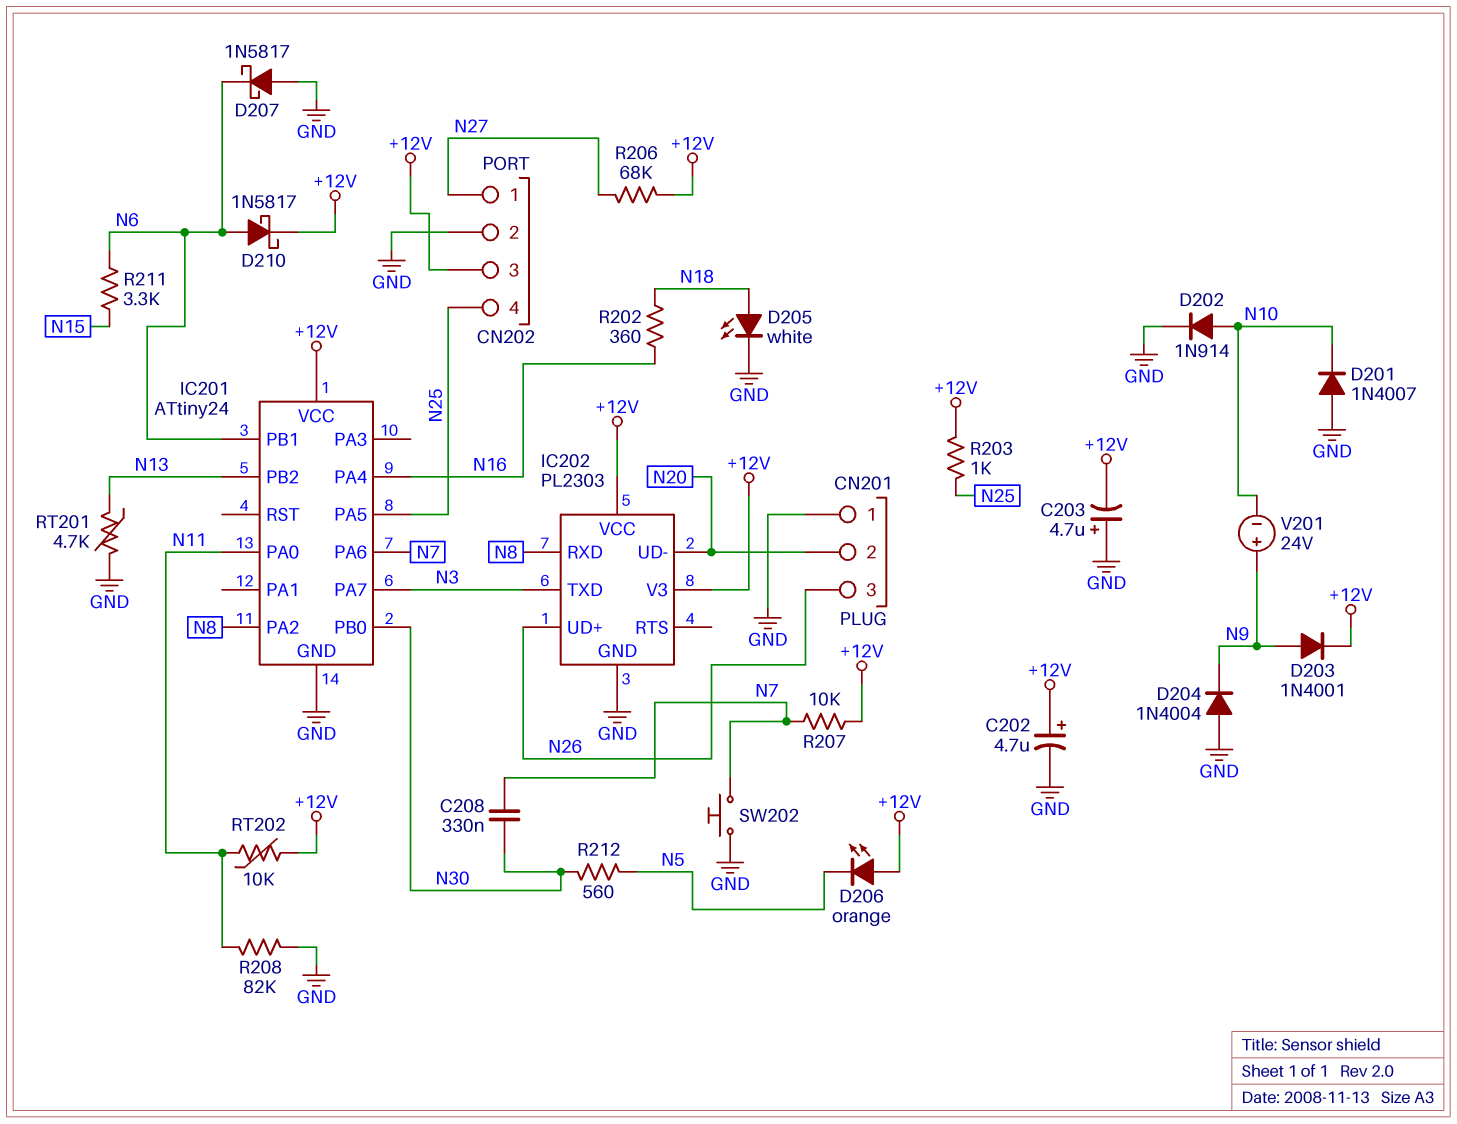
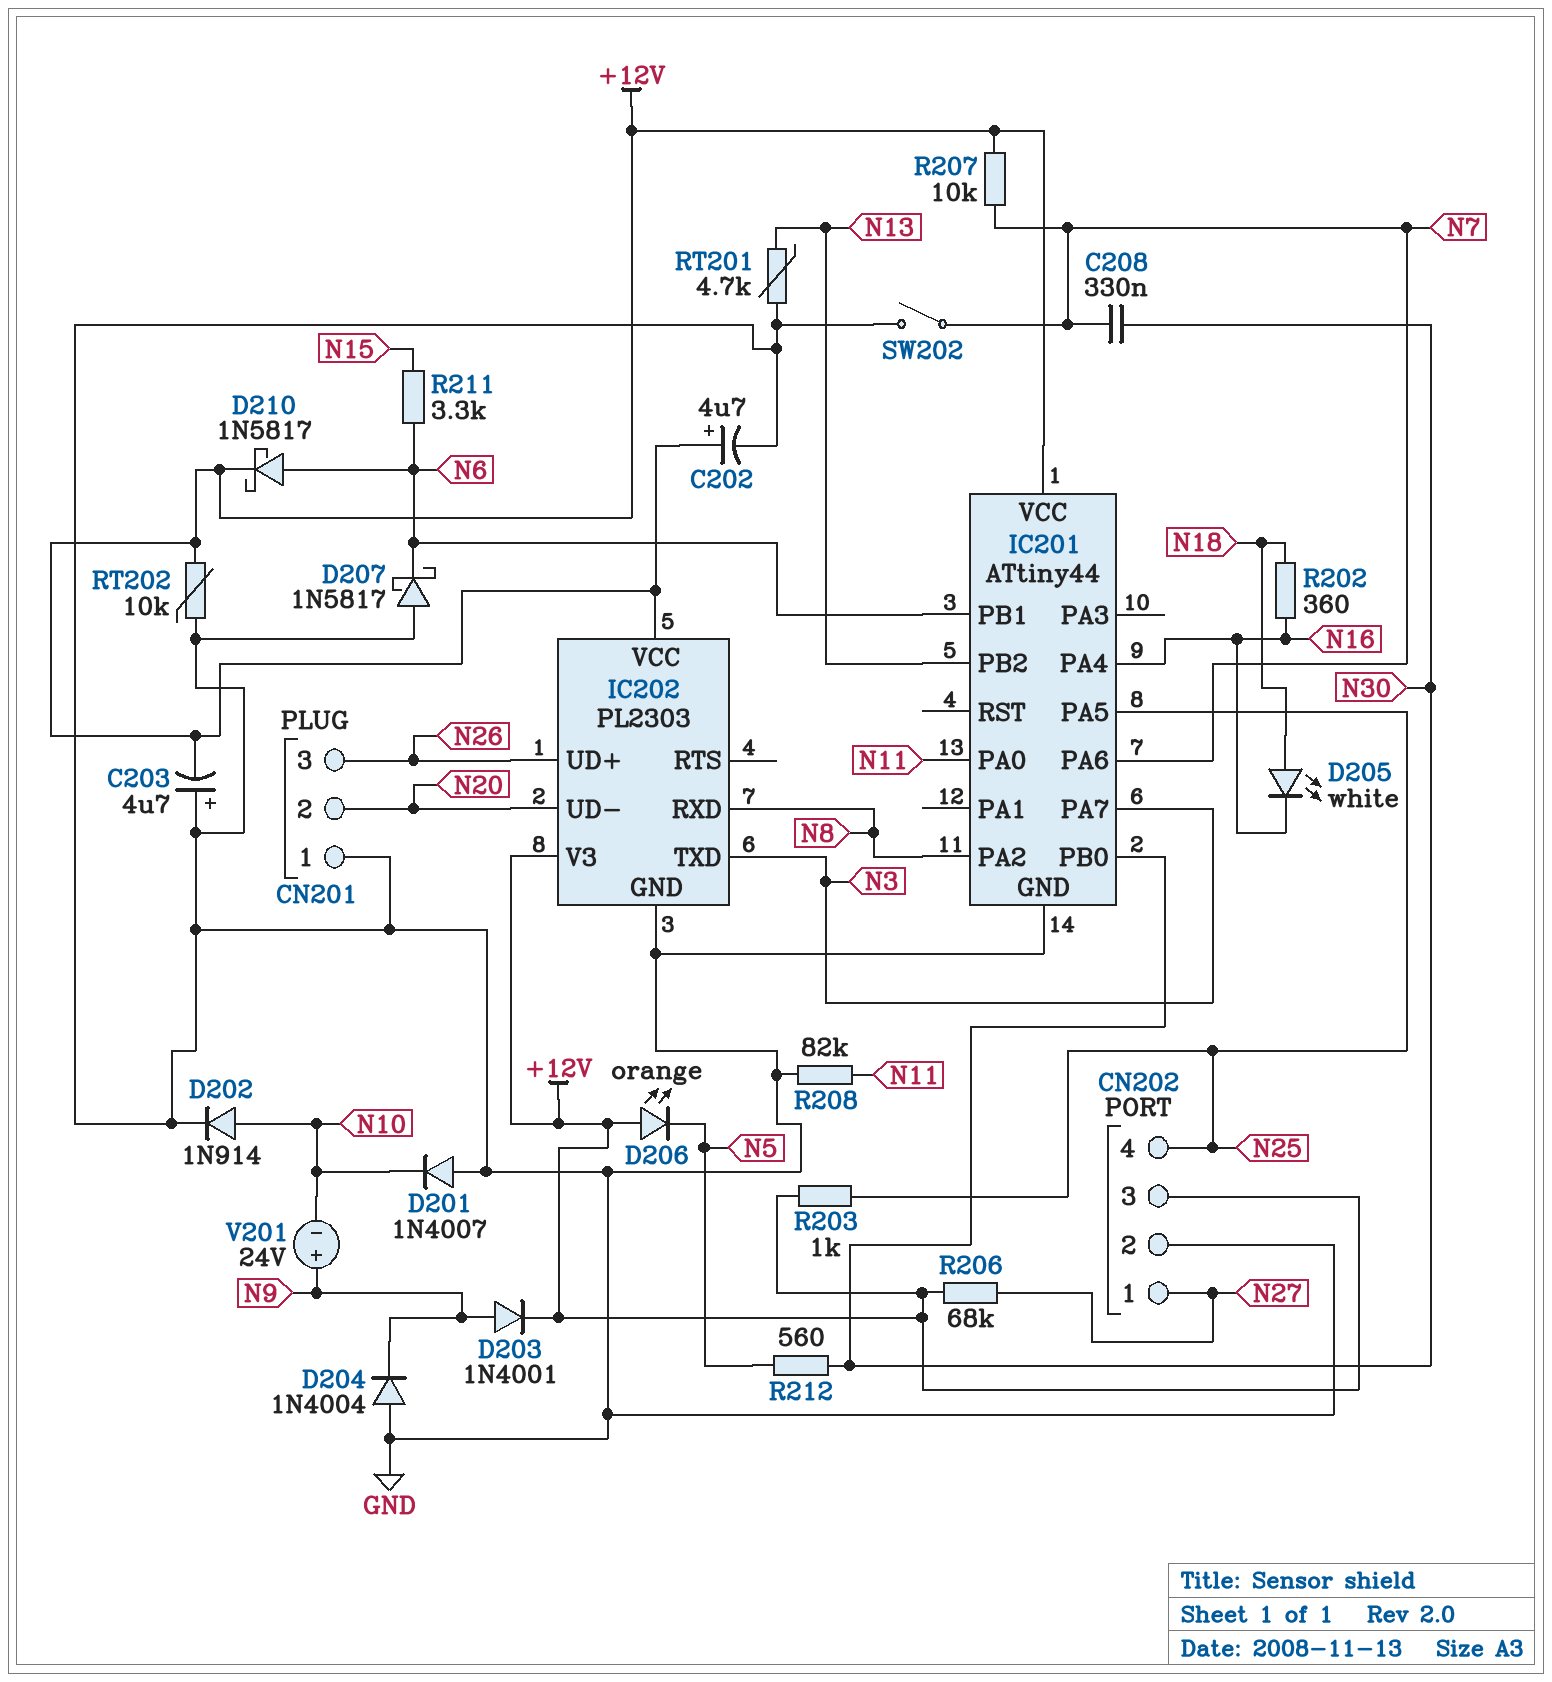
D205: LED white (A N18, K GND) -> LED white (A N18, K N16)
IC201: ATtiny24 -> ATtiny44
RT202: 10k (+12V, N11) -> 10k (+12V, GND)
SW202: button (GND, N7) -> switch (GND, N7)

